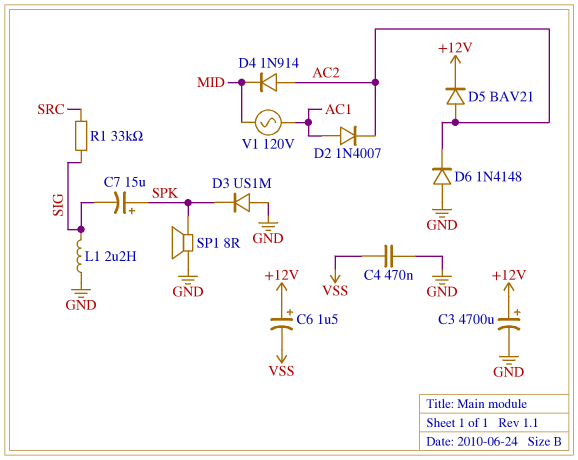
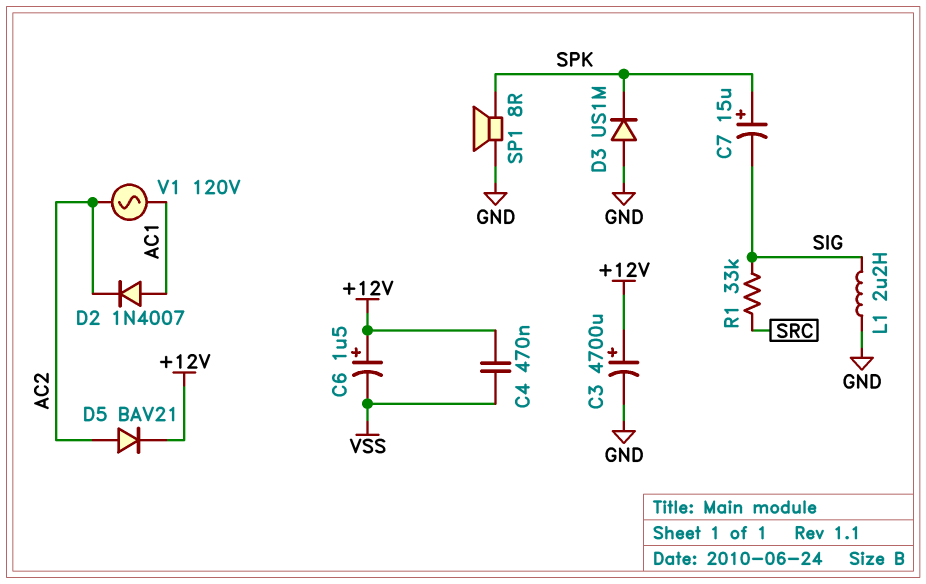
C4: 470nF (GND, VSS) -> 470nF (+12V, VSS)
D4: diode 1N914 (A AC2, K MID) -> none
D6: diode 1N4148 (A GND, K AC2) -> none
V1: AC 120V (AC1, MID) -> AC 120V (AC1, AC2)

